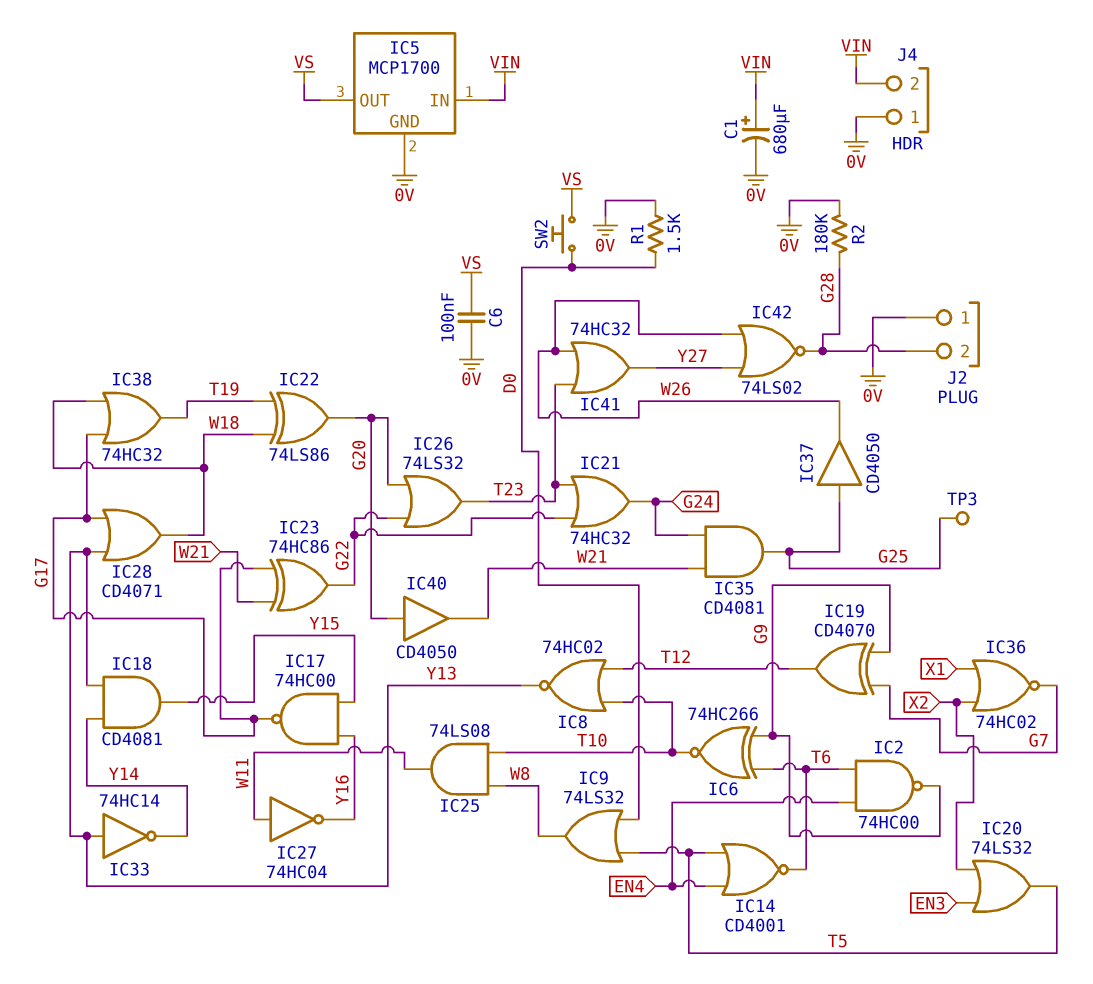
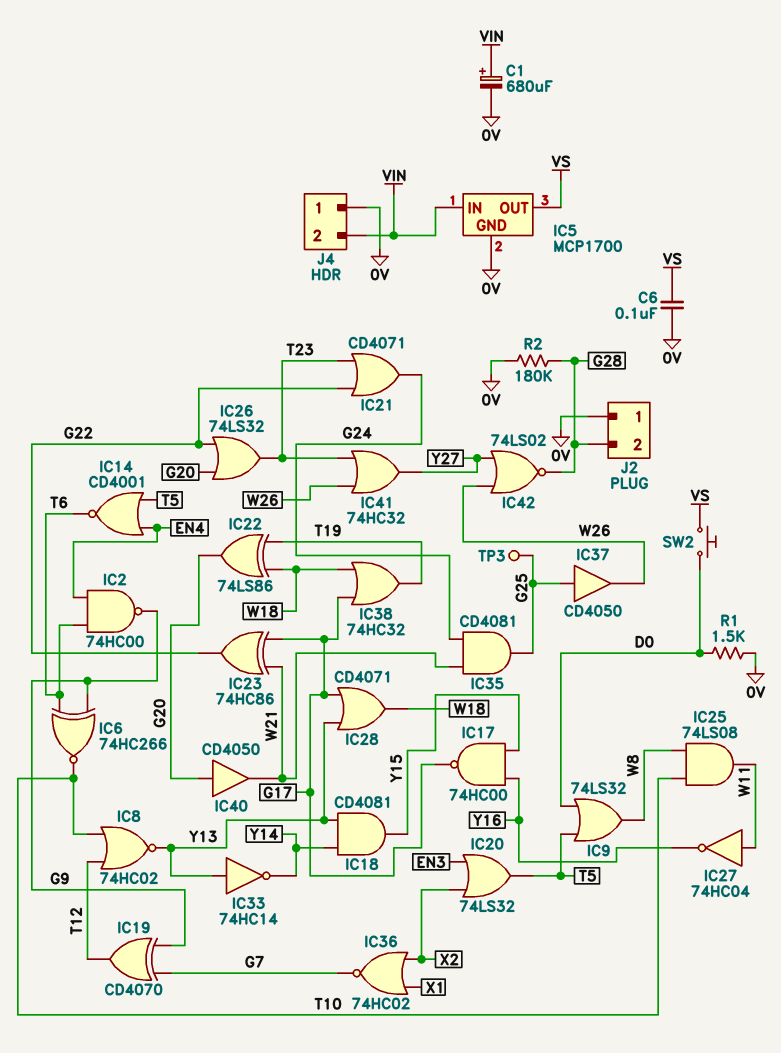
IC21: OR 74HC32 (in G22, in T23, out G24) -> OR CD4071 (in G22, in T23, out G24)

